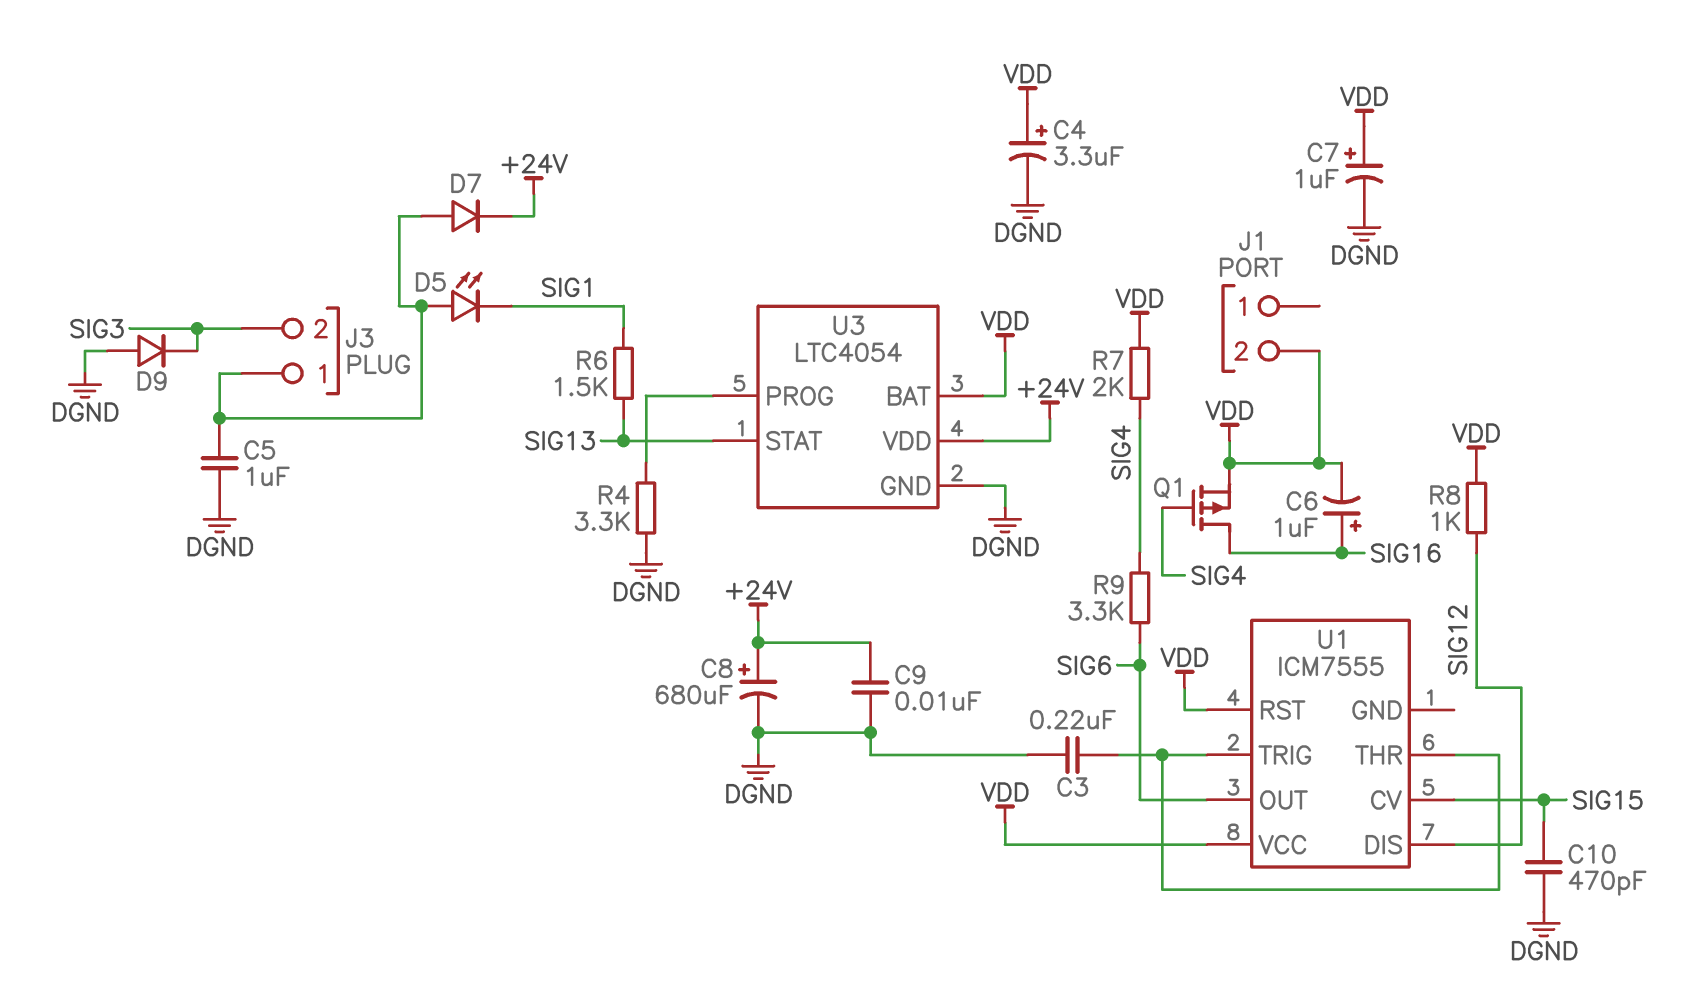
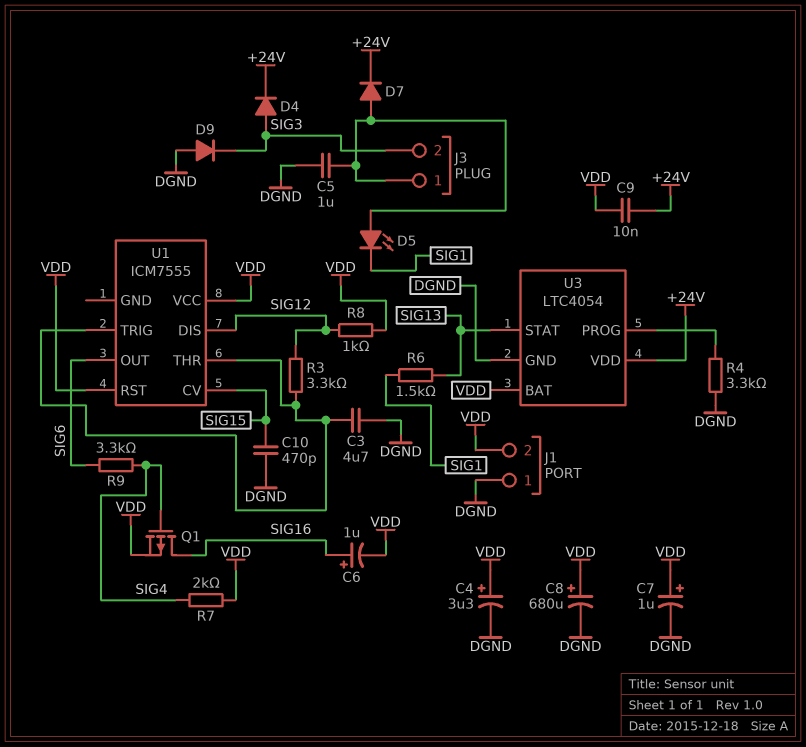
C3: 220nF (DGND, U1/THR) -> 4.7uF (DGND, U1/THR)
C8: 680uF (plus +24V, minus DGND) -> 680uF (plus VDD, minus DGND)
C9: 10nF (+24V, DGND) -> 10nF (+24V, VDD)
D4: none -> diode (A SIG3, K +24V)
J1 pin 1: none -> DGND
R3: none -> 3.3k (SIG12, U1/THR)

